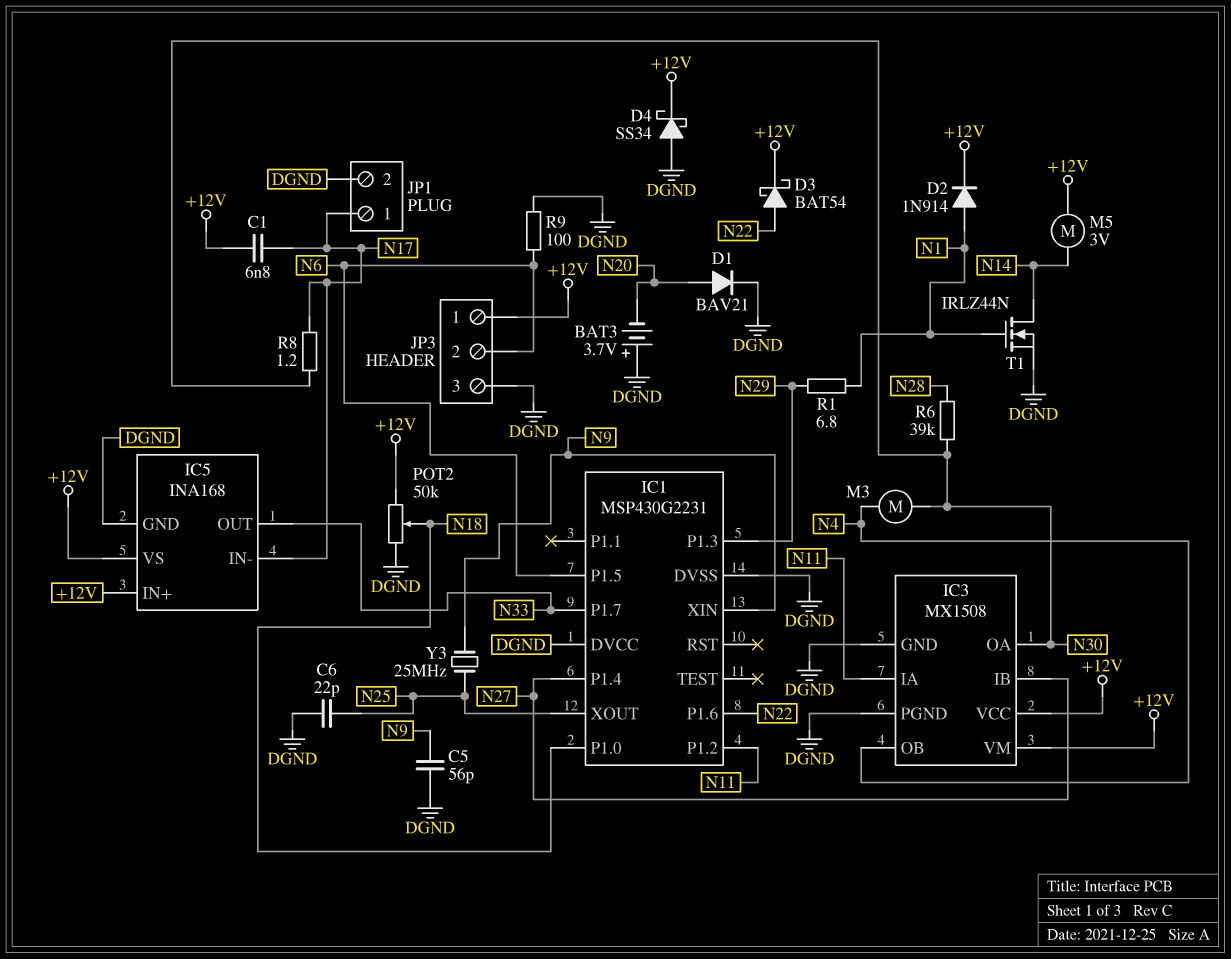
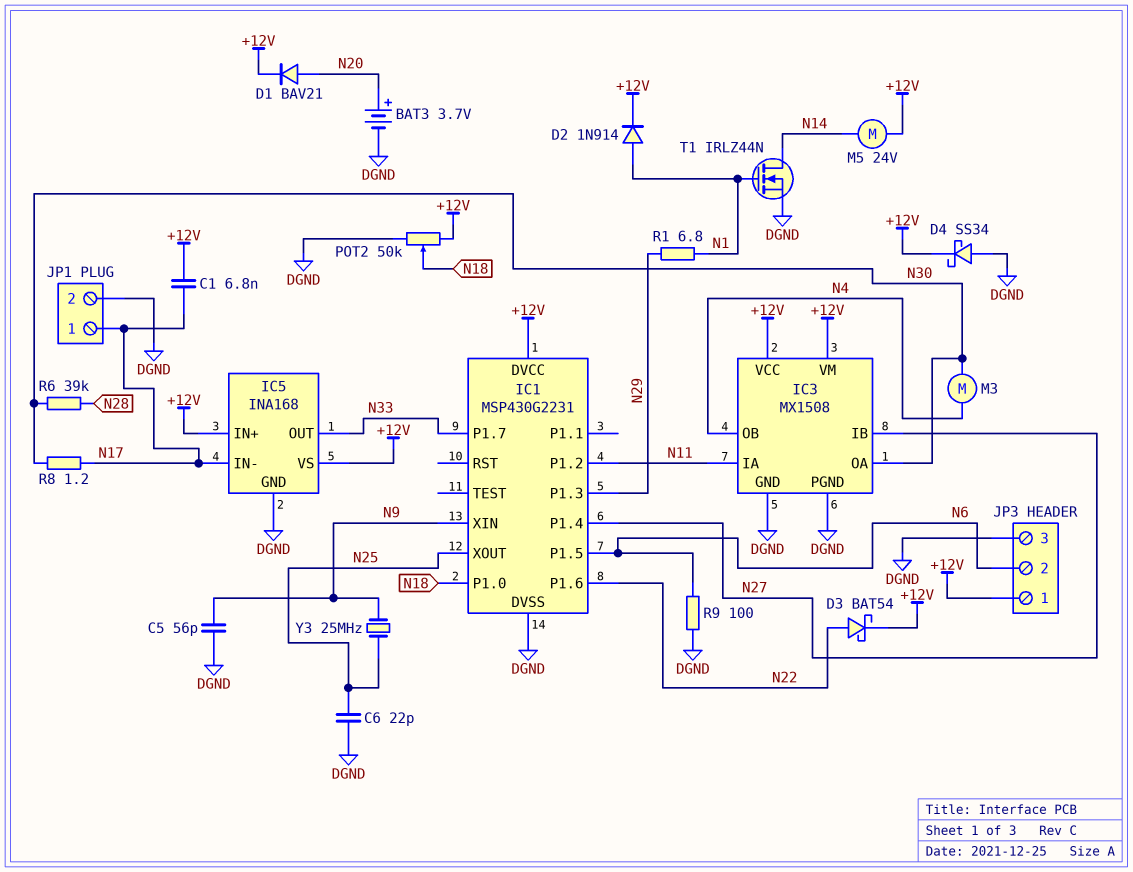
BAT3: 3.7V (plus DGND, minus N20) -> 3.7V (plus N20, minus DGND)
D1: diode BAV21 (A N20, K DGND) -> diode BAV21 (A N20, K +12V)
IC1 pin DVCC: DGND -> +12V
M5: motor 3V (+12V, N14) -> motor 24V (+12V, N14)

